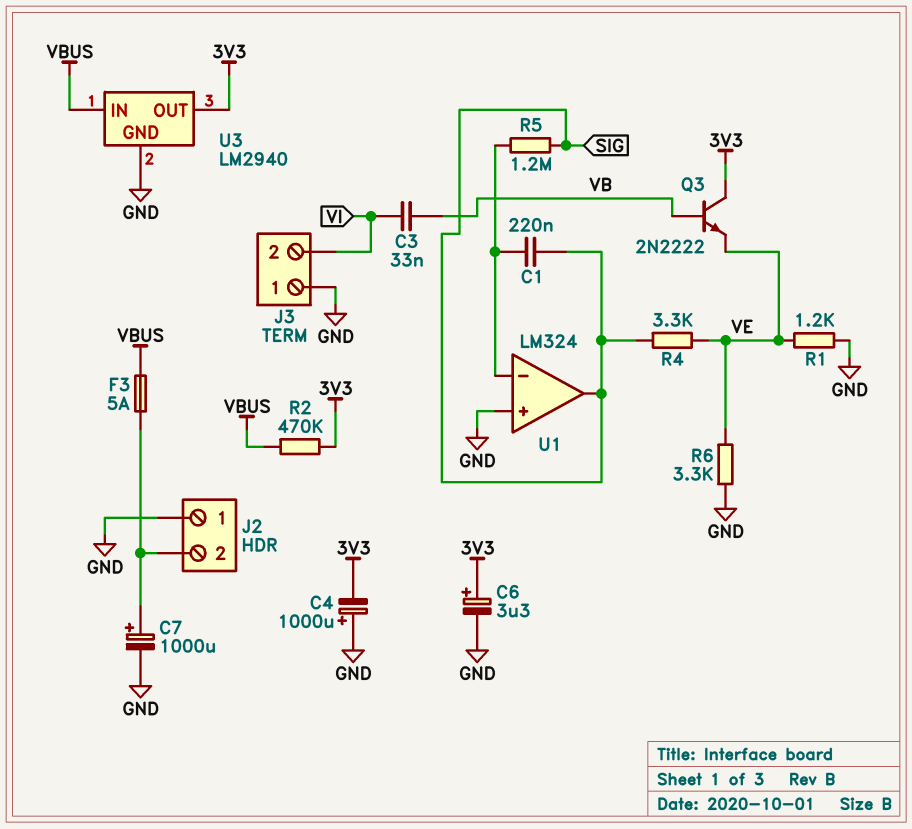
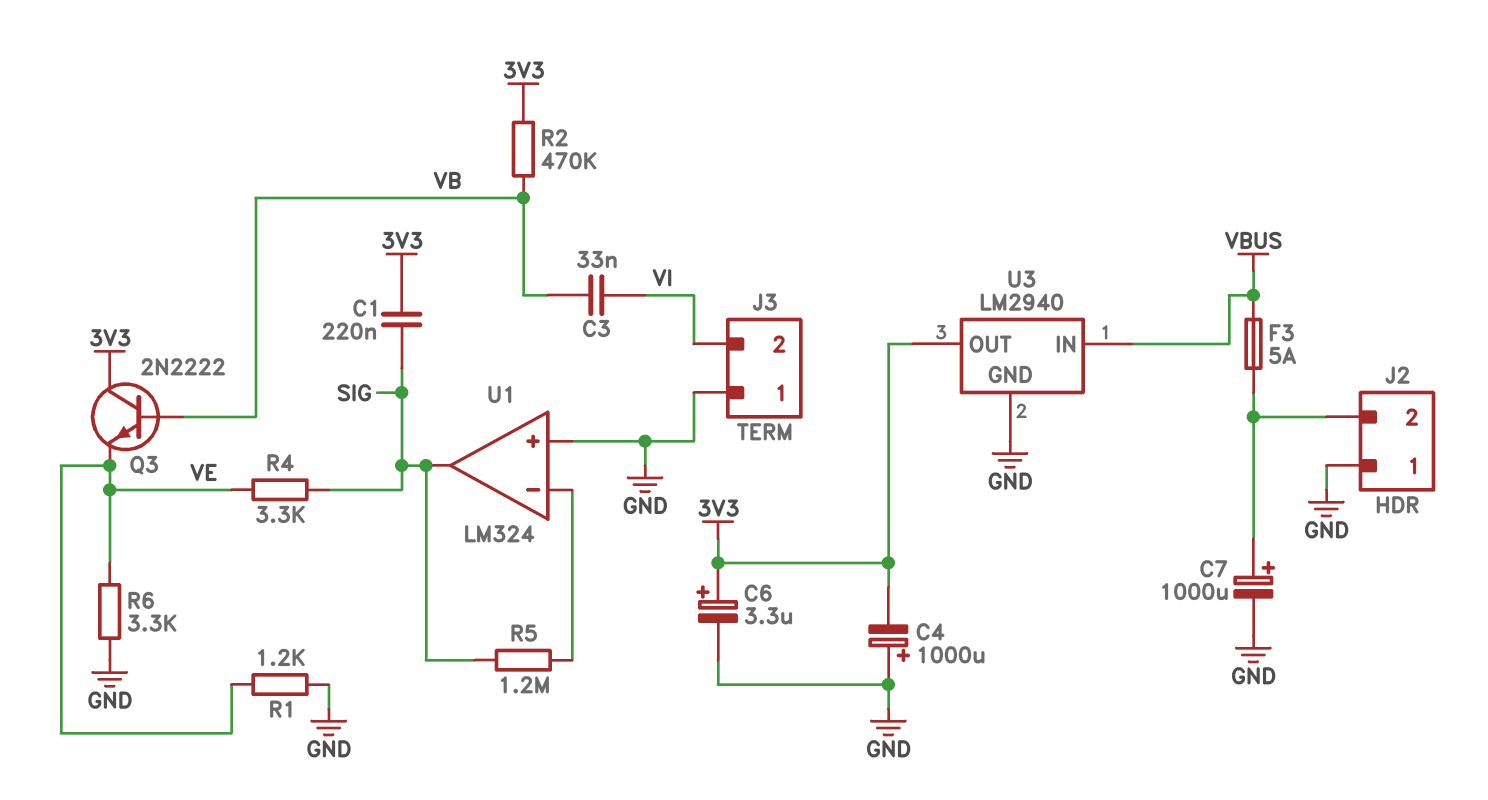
C1: 220nF (SIG, U1/in-) -> 220nF (3V3, SIG)
R2: 470k (3V3, VBUS) -> 470k (3V3, VB)

